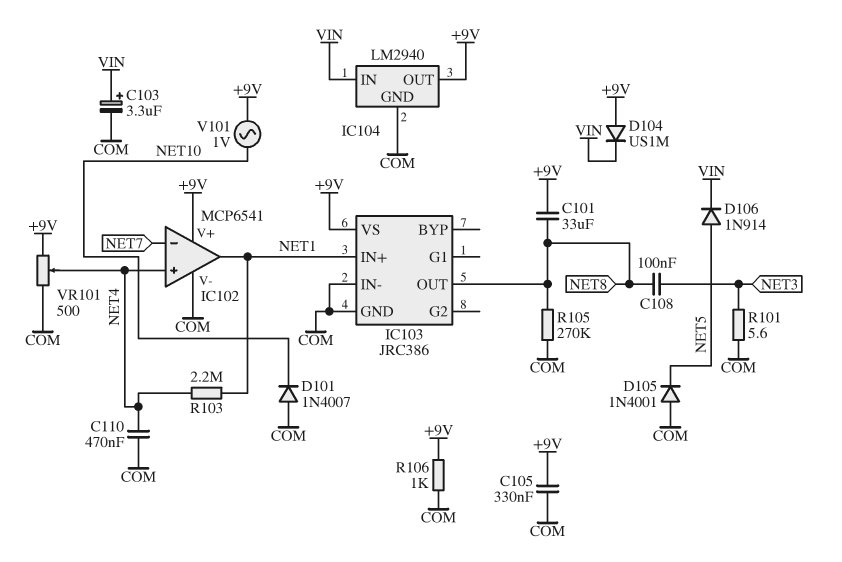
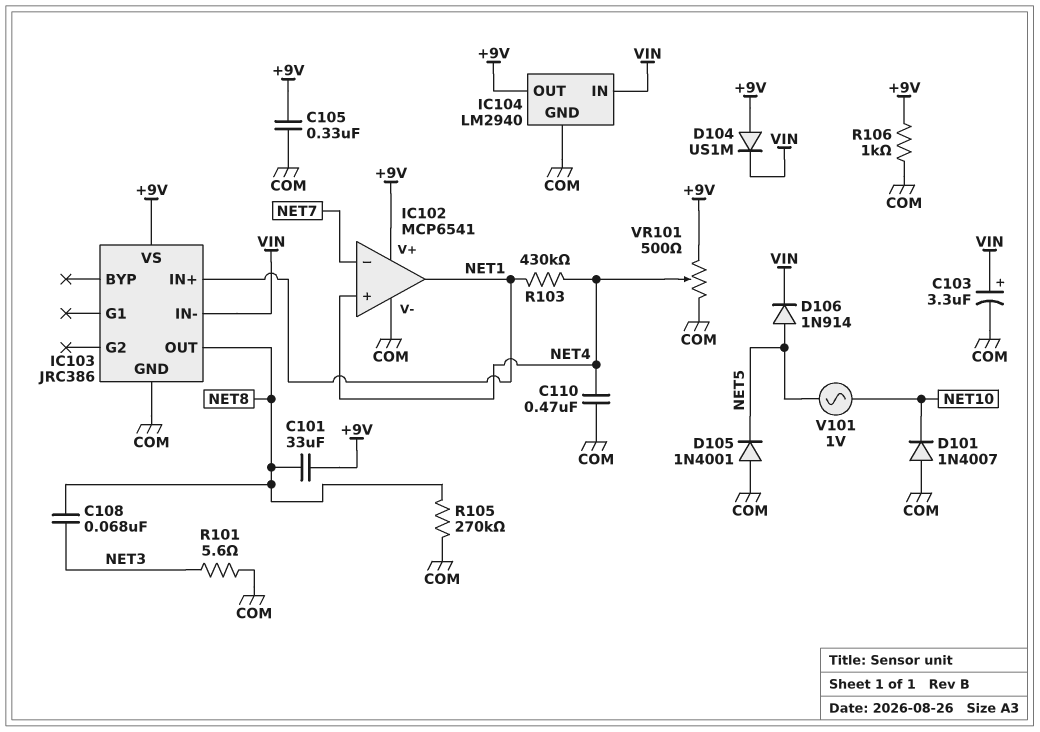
C108: 100nF (NET3, NET8) -> 68nF (NET3, NET8)
IC103 pin IN-: COM -> VIN
R103: 2.2M (NET1, NET4) -> 430k (NET1, NET4)
V101: AC 1V (+9V, NET10) -> AC 1V (NET5, NET10)

